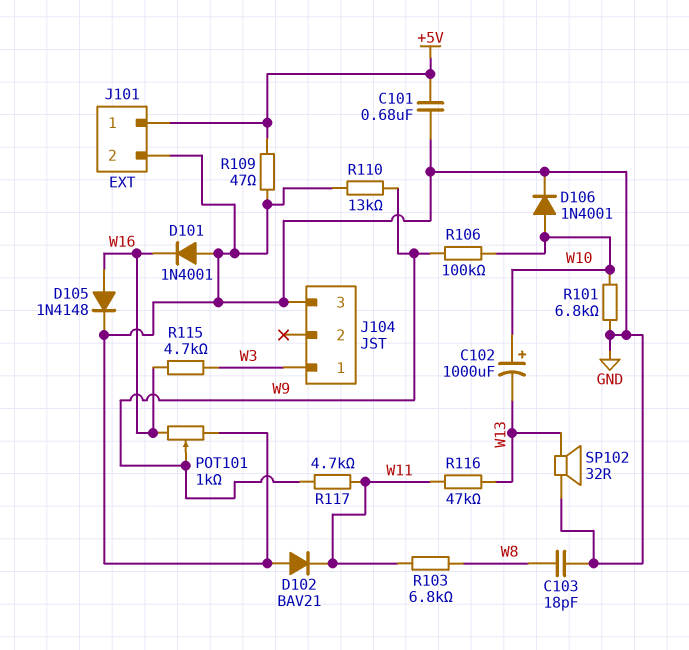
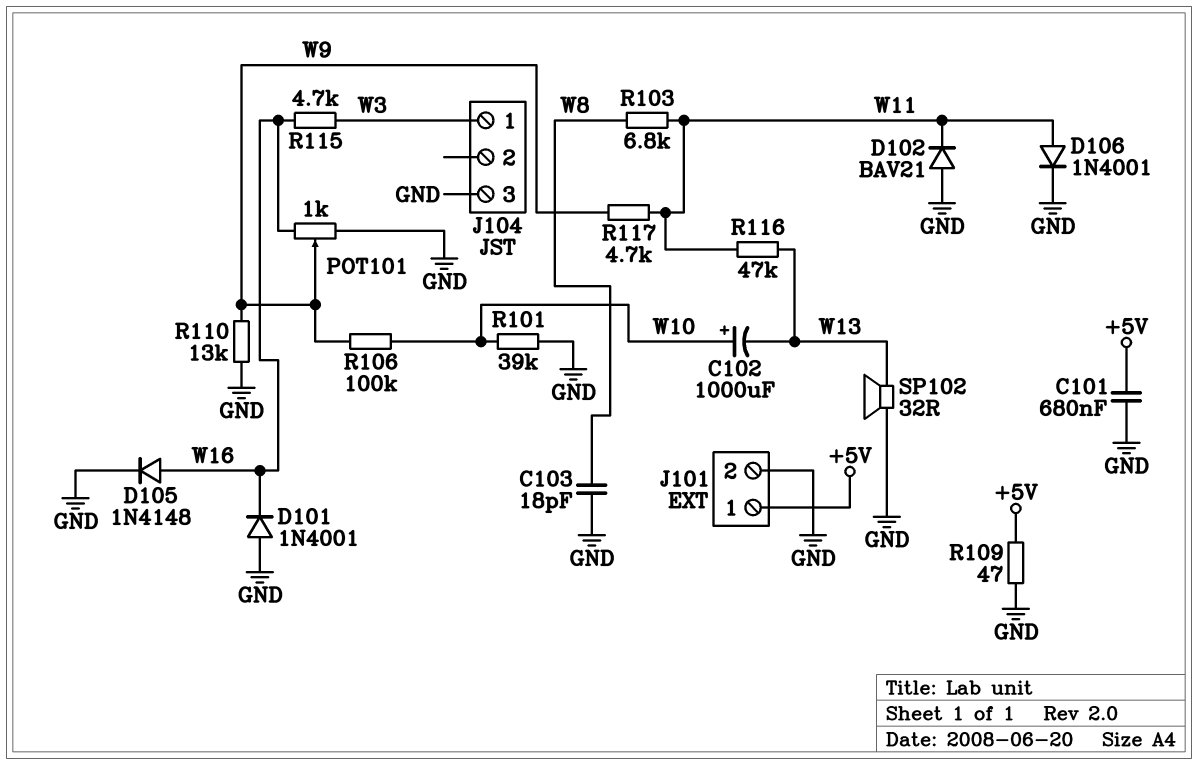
D106: diode 1N4001 (A W10, K GND) -> diode 1N4001 (A W11, K GND)
R101: 6.8k (GND, W10) -> 39k (GND, W10)

